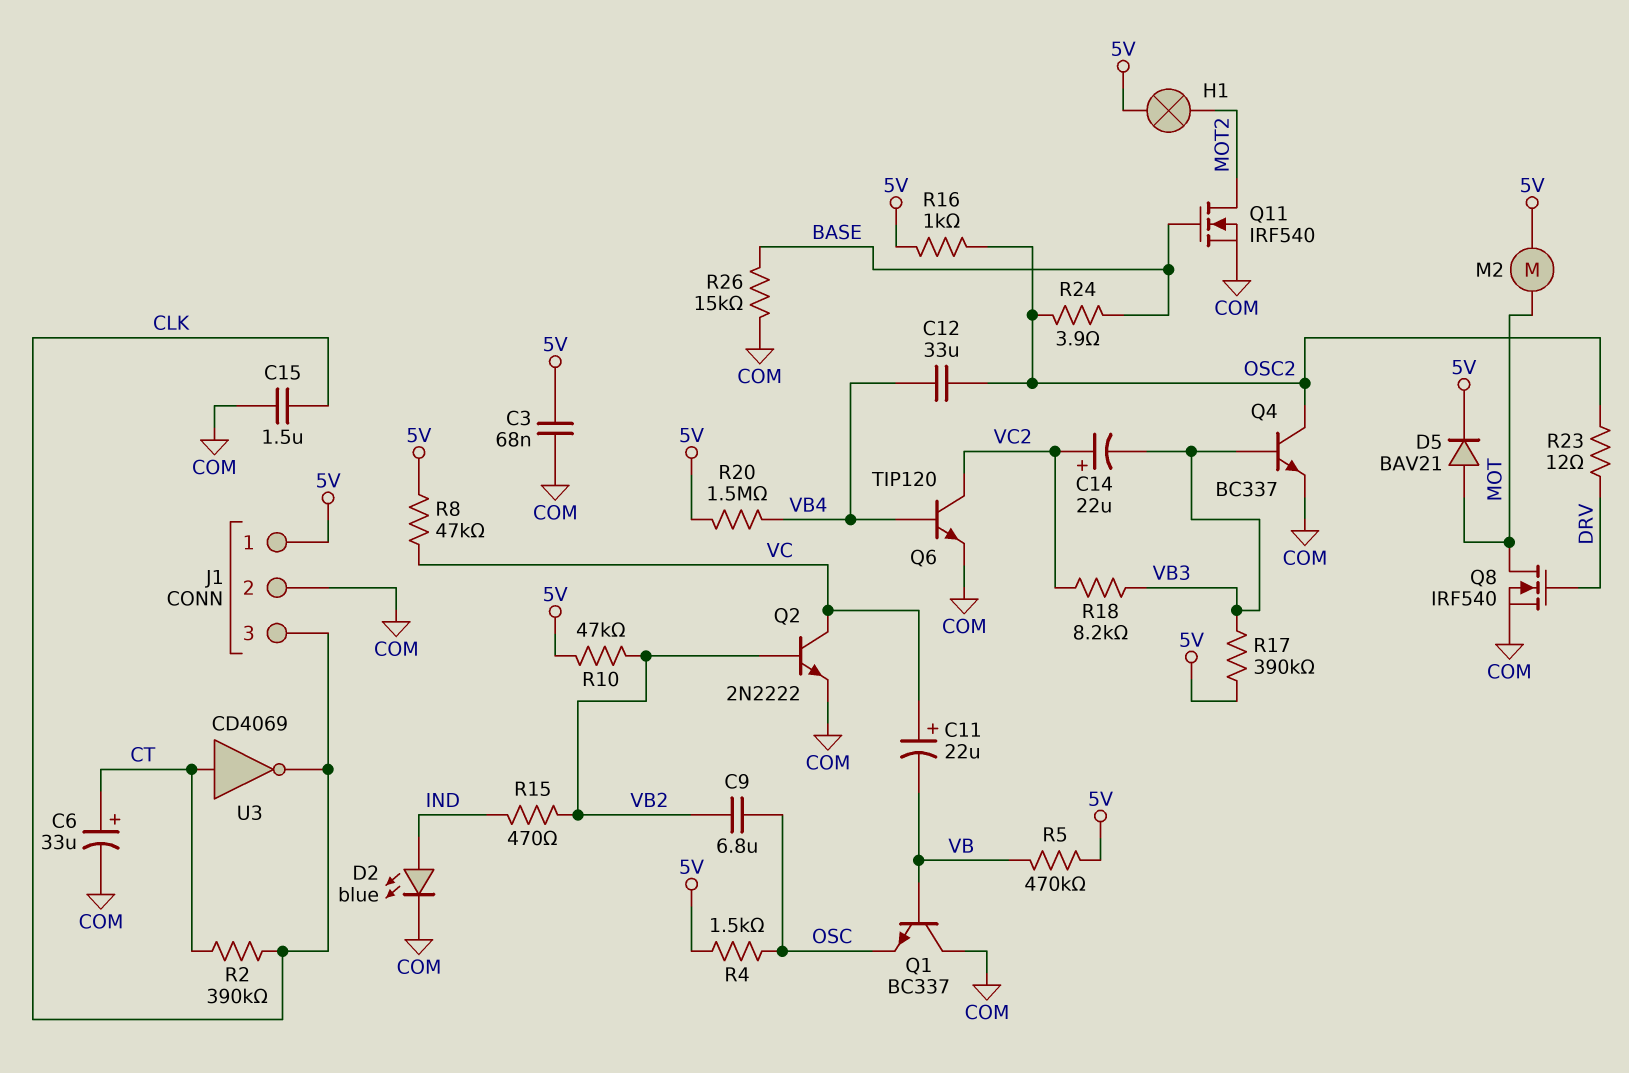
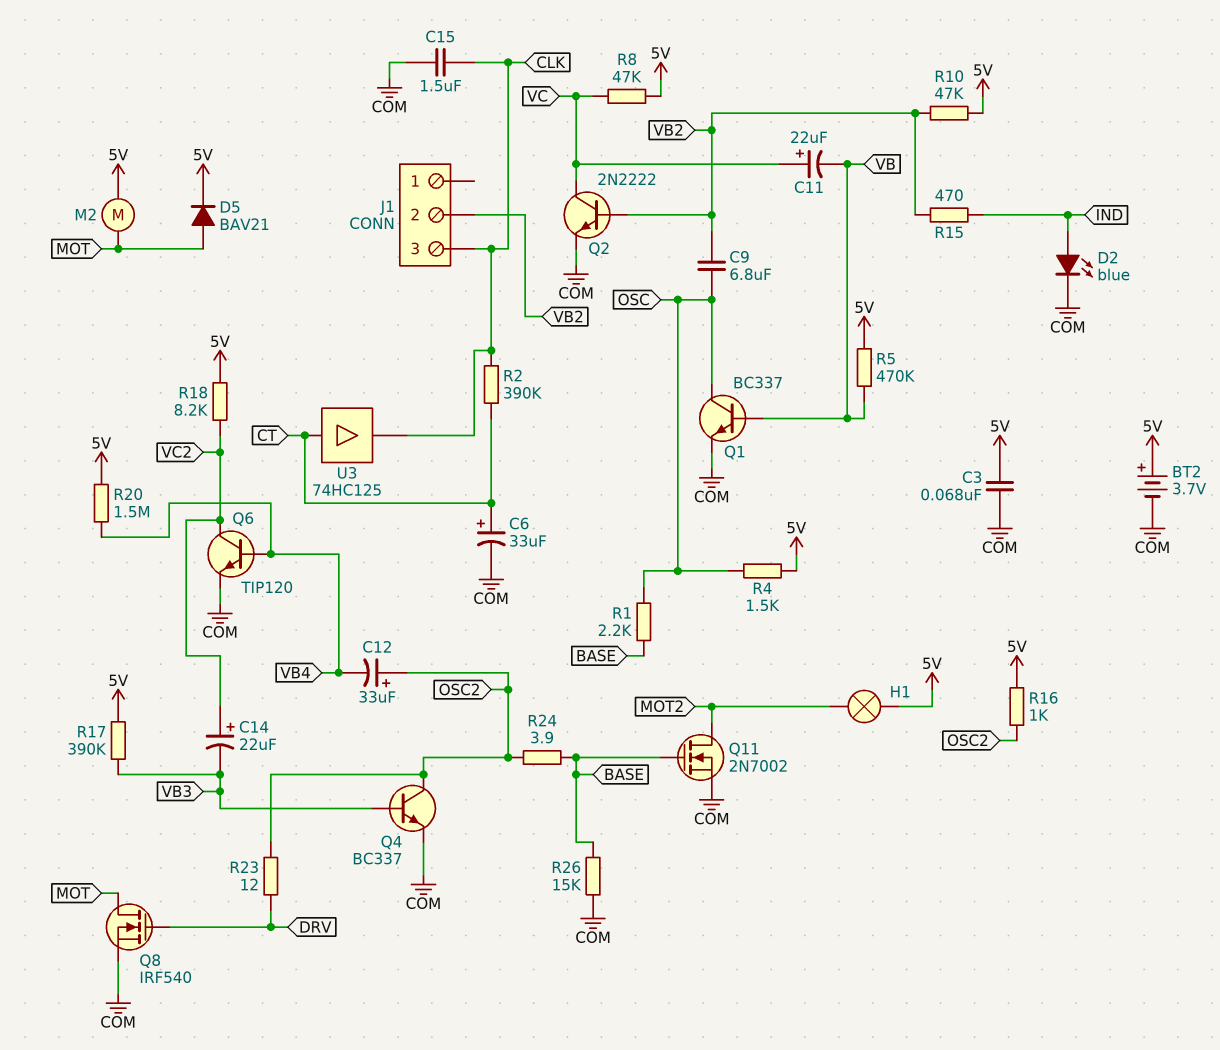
BT2: none -> 3.7V (plus 5V, minus COM)
C12: 33uF (OSC2, VB4) -> 33uF (plus OSC2, minus VB4)
J1 pin 1: 5V -> none
J1 pin 2: COM -> VB2
Q1: NPN BC337 (B VB, C COM, E OSC) -> NPN BC337 (B VB, C OSC, E COM)
Q11: NMOS IRF540 (G BASE, D MOT2, S COM) -> NMOS 2N7002 (G BASE, D MOT2, S COM)
R1: none -> 2.2k (BASE, OSC)
R18: 8.2k (VB3, VC2) -> 8.2k (5V, VC2)
U3: NOT CD4069 (in CT, out CLK) -> buffer 74HC125 (in CT, out CLK)

